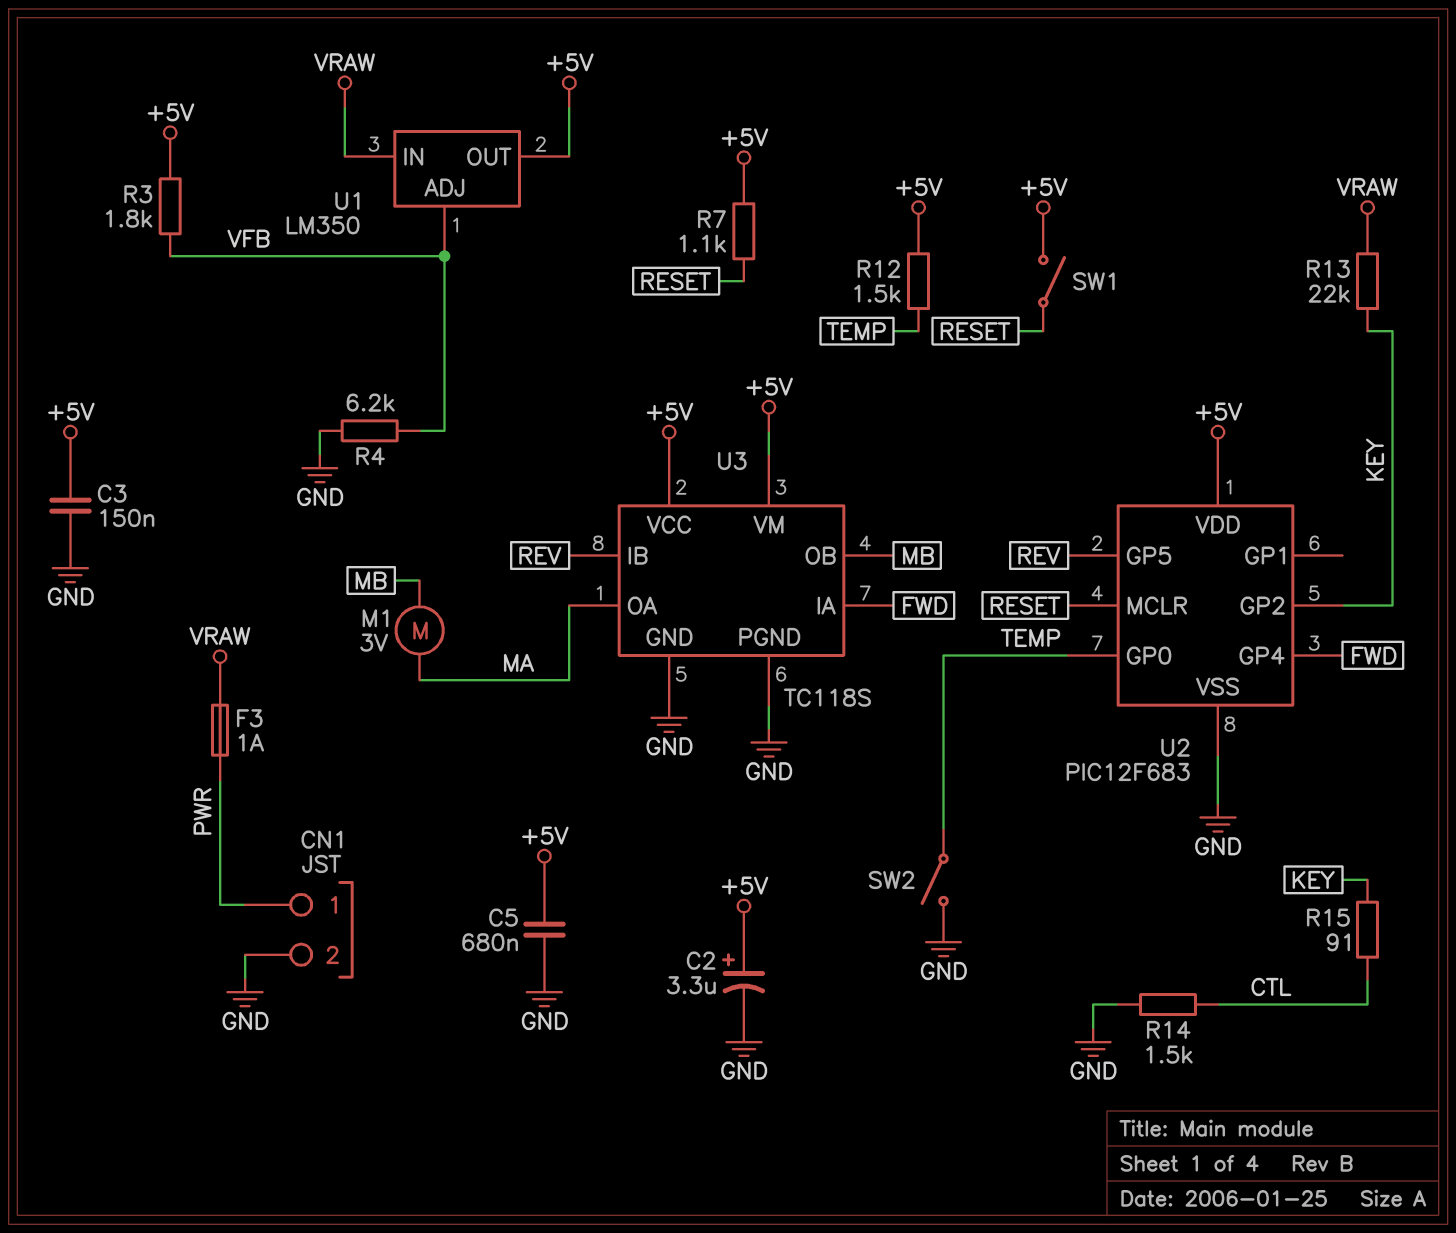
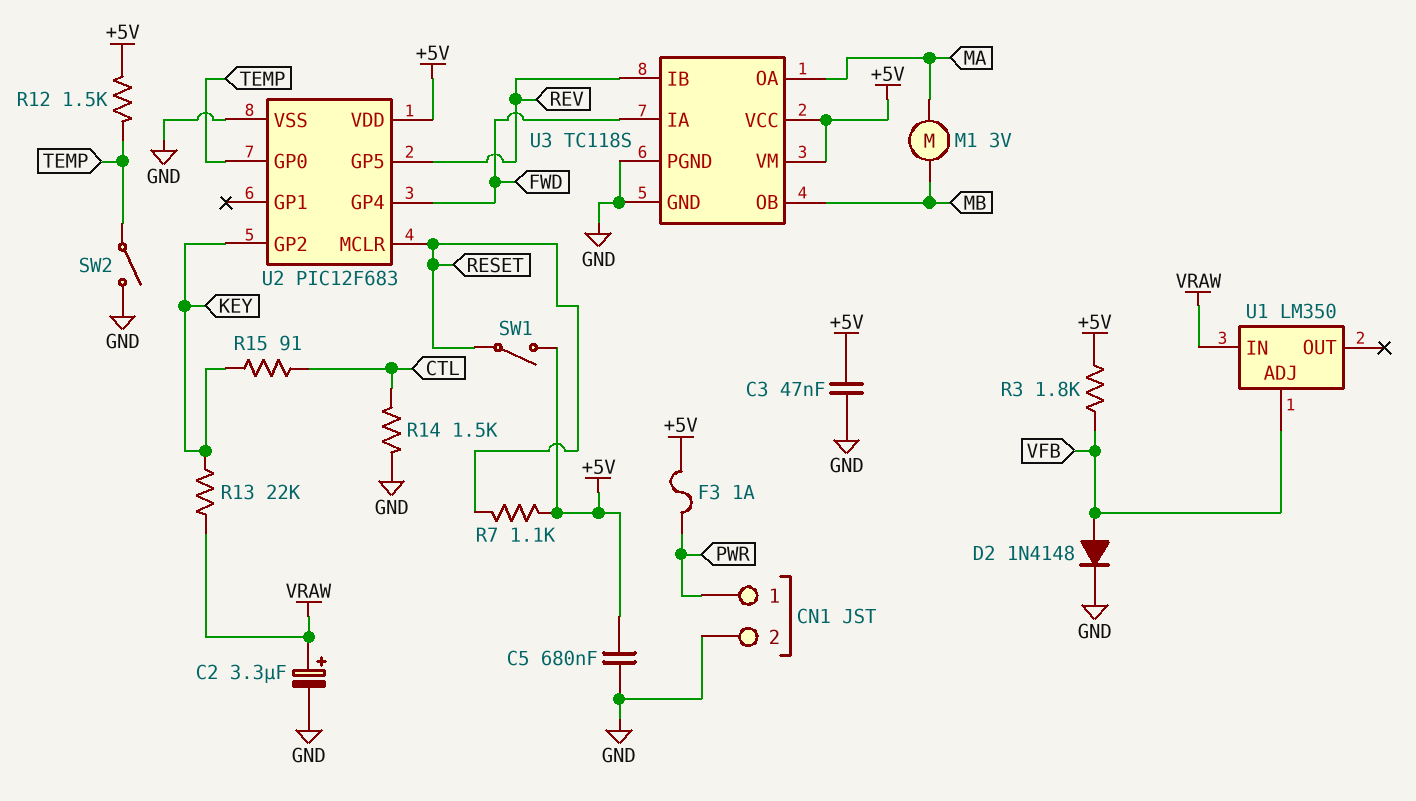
C2: 3.3uF (plus +5V, minus GND) -> 3.3uF (plus VRAW, minus GND)
C3: 150nF (+5V, GND) -> 47nF (+5V, GND)
D2: none -> diode 1N4148 (A VFB, K GND)
F3: 1A (PWR, VRAW) -> 1A (+5V, PWR)
R4: 6.2k (GND, VFB) -> none
U1 pin OUT: +5V -> none

